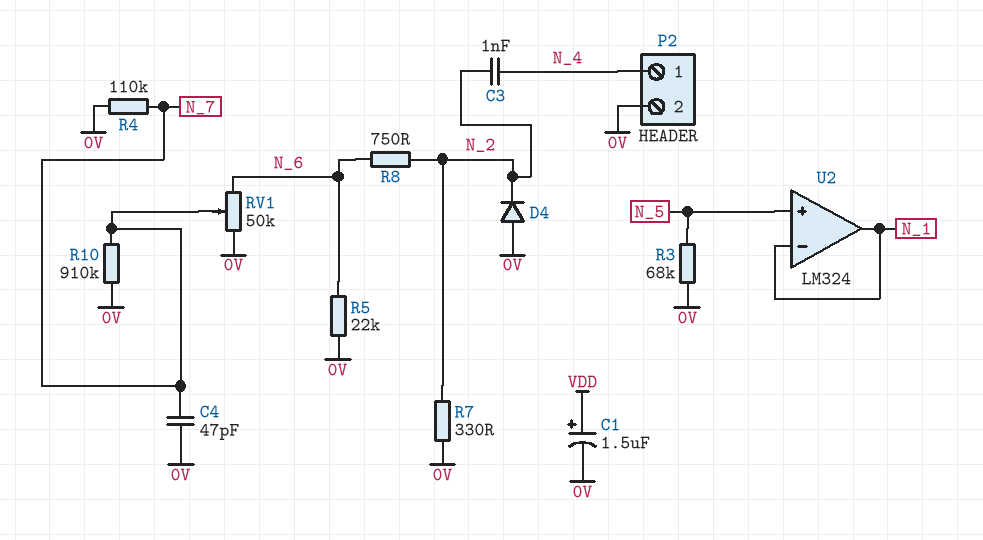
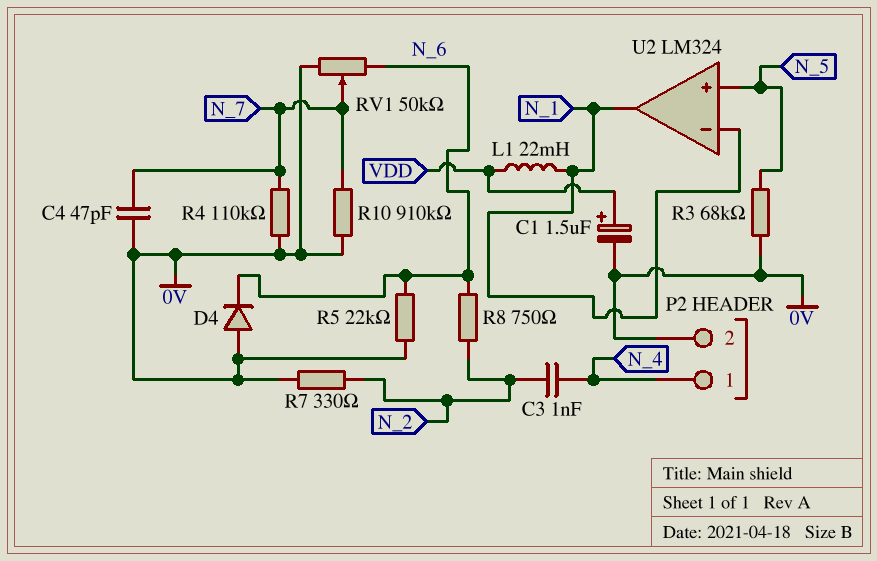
D4: diode (A 0V, K N_2) -> diode (A 0V, K N_6)
L1: none -> 22mH (N_1, VDD)

